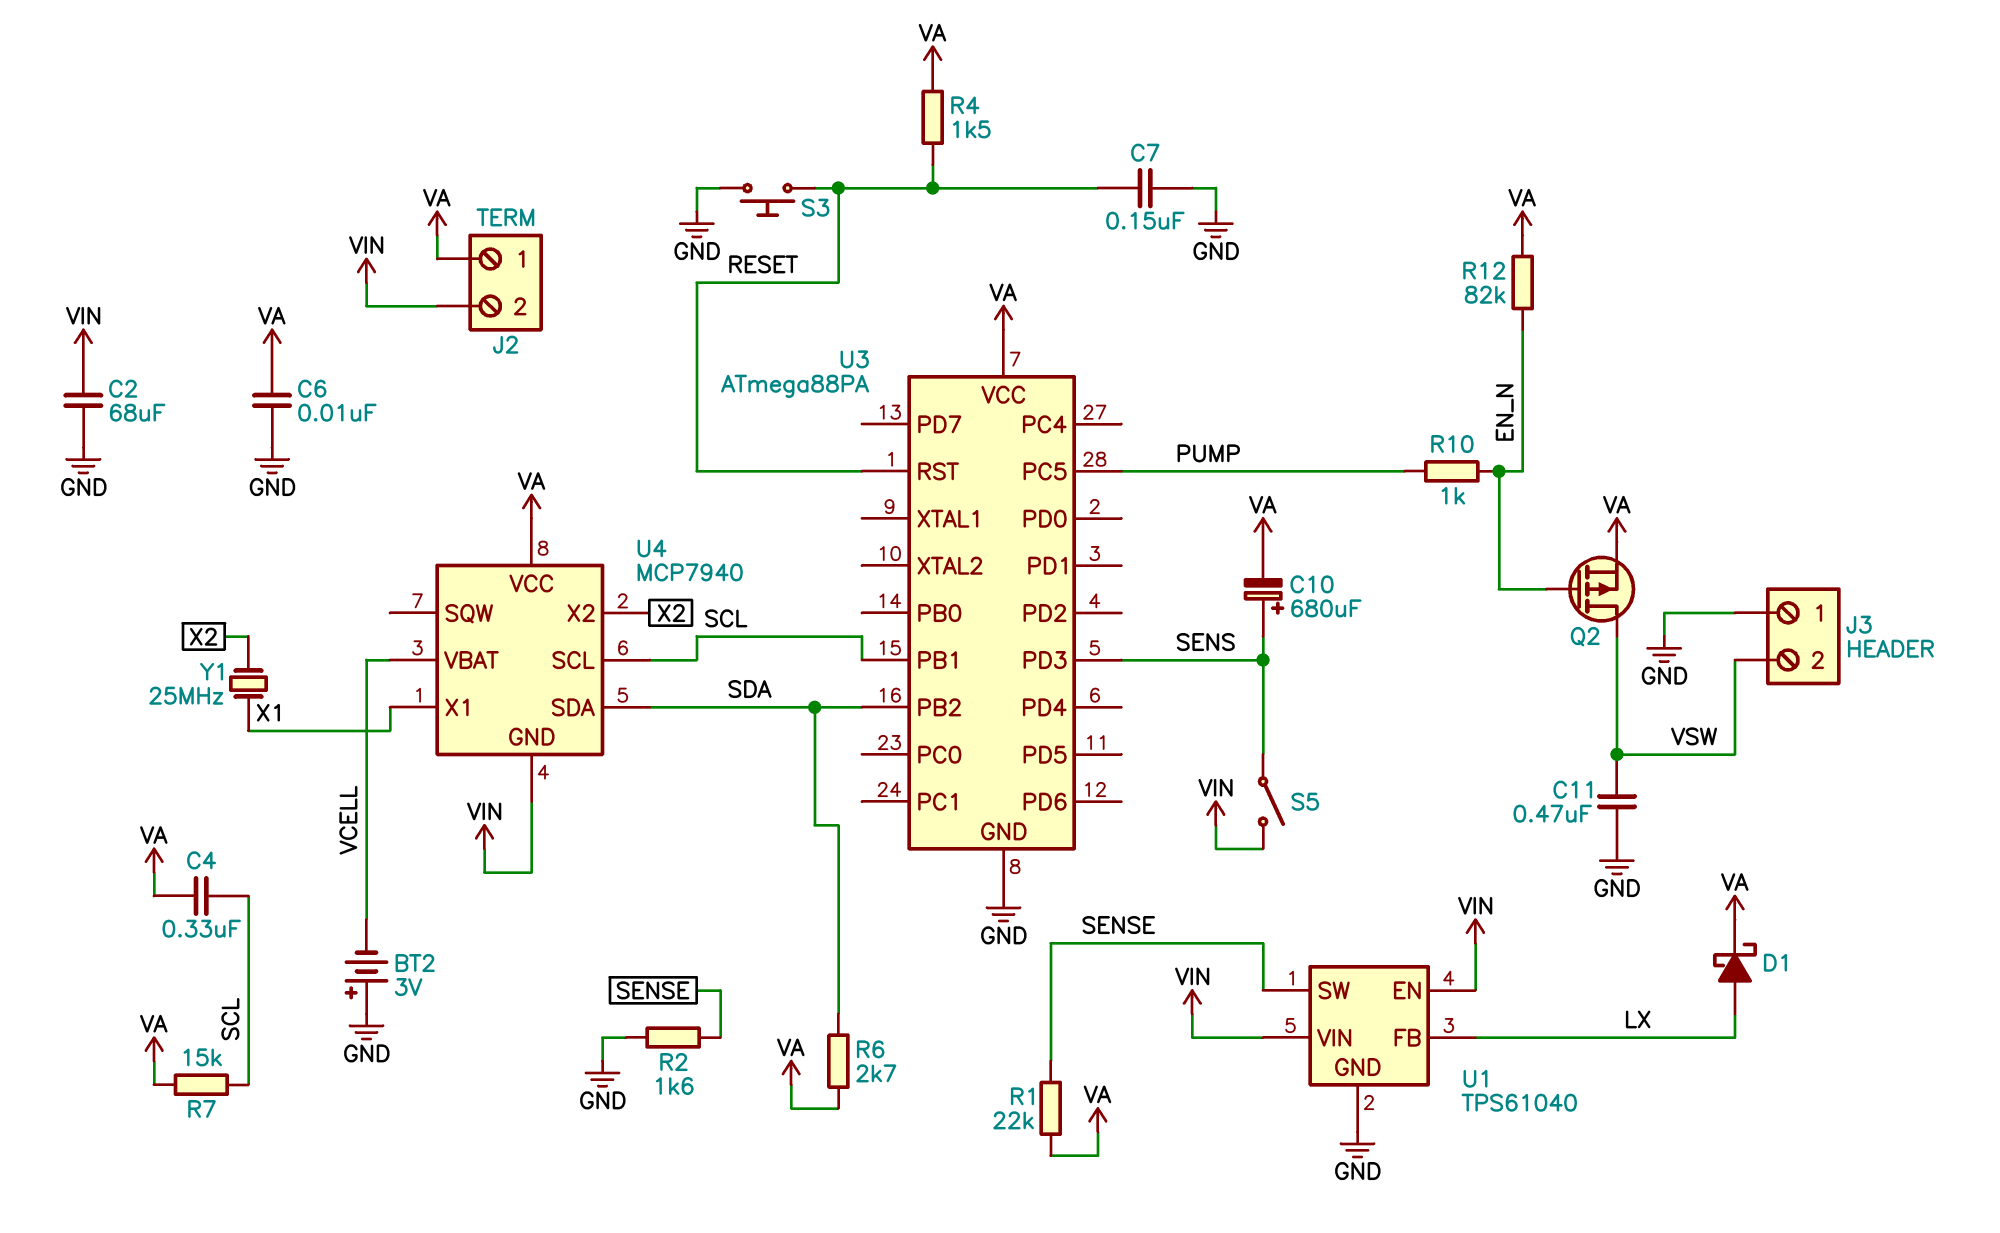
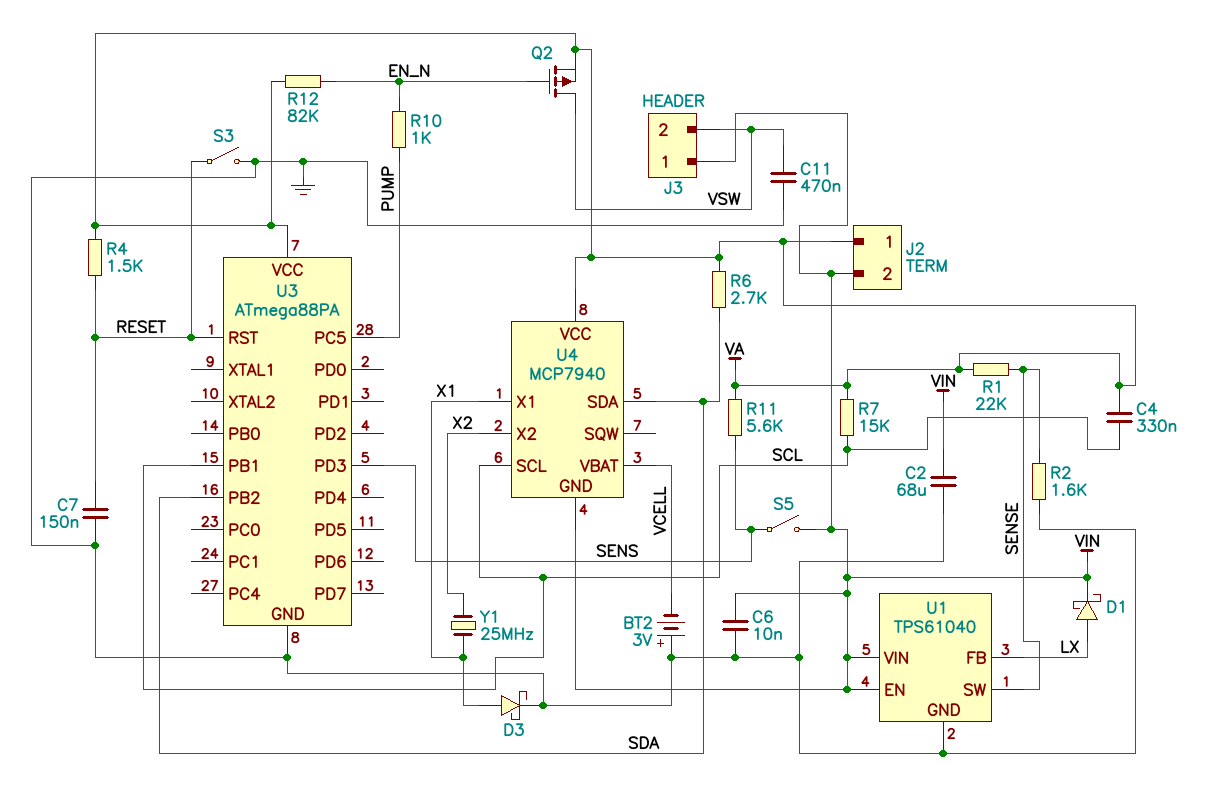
C6: 10nF (GND, VA) -> 10nF (GND, VIN)
C10: 680uF (plus SENS, minus VA) -> none
D1: schottky (A LX, K VA) -> schottky (A LX, K VIN)
D3: none -> schottky (A X1, K GND)
J3 pin 1: GND -> VIN
R11: none -> 5.6k (SENS, VA)
S3: button (GND, RESET) -> switch (GND, RESET)

